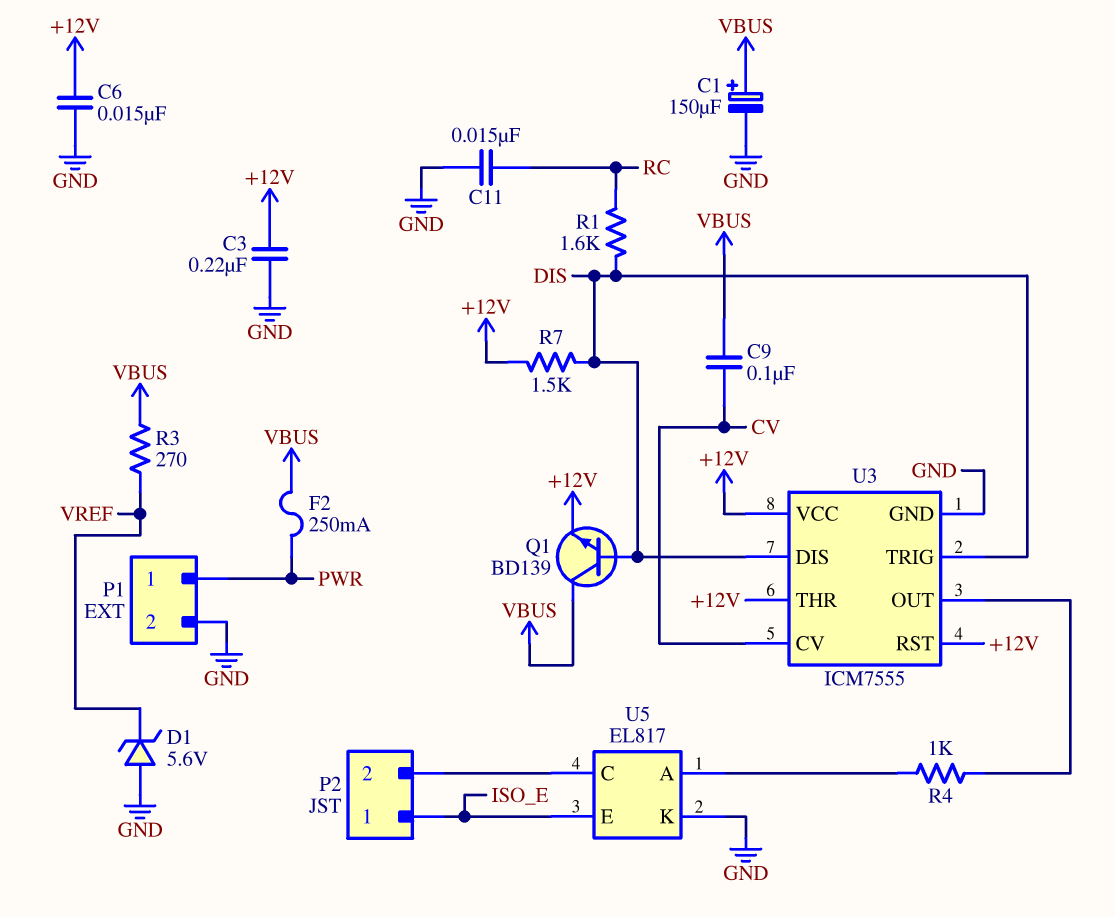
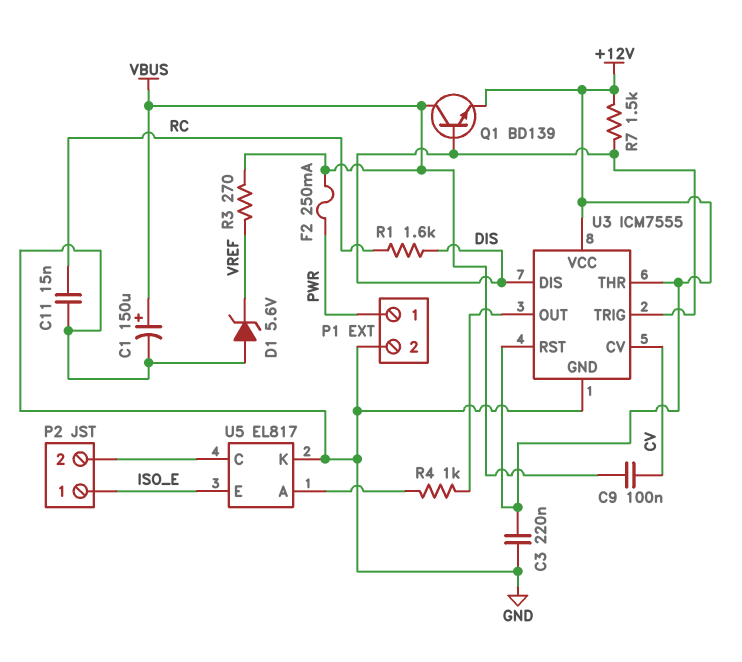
C6: 15nF (+12V, GND) -> none

